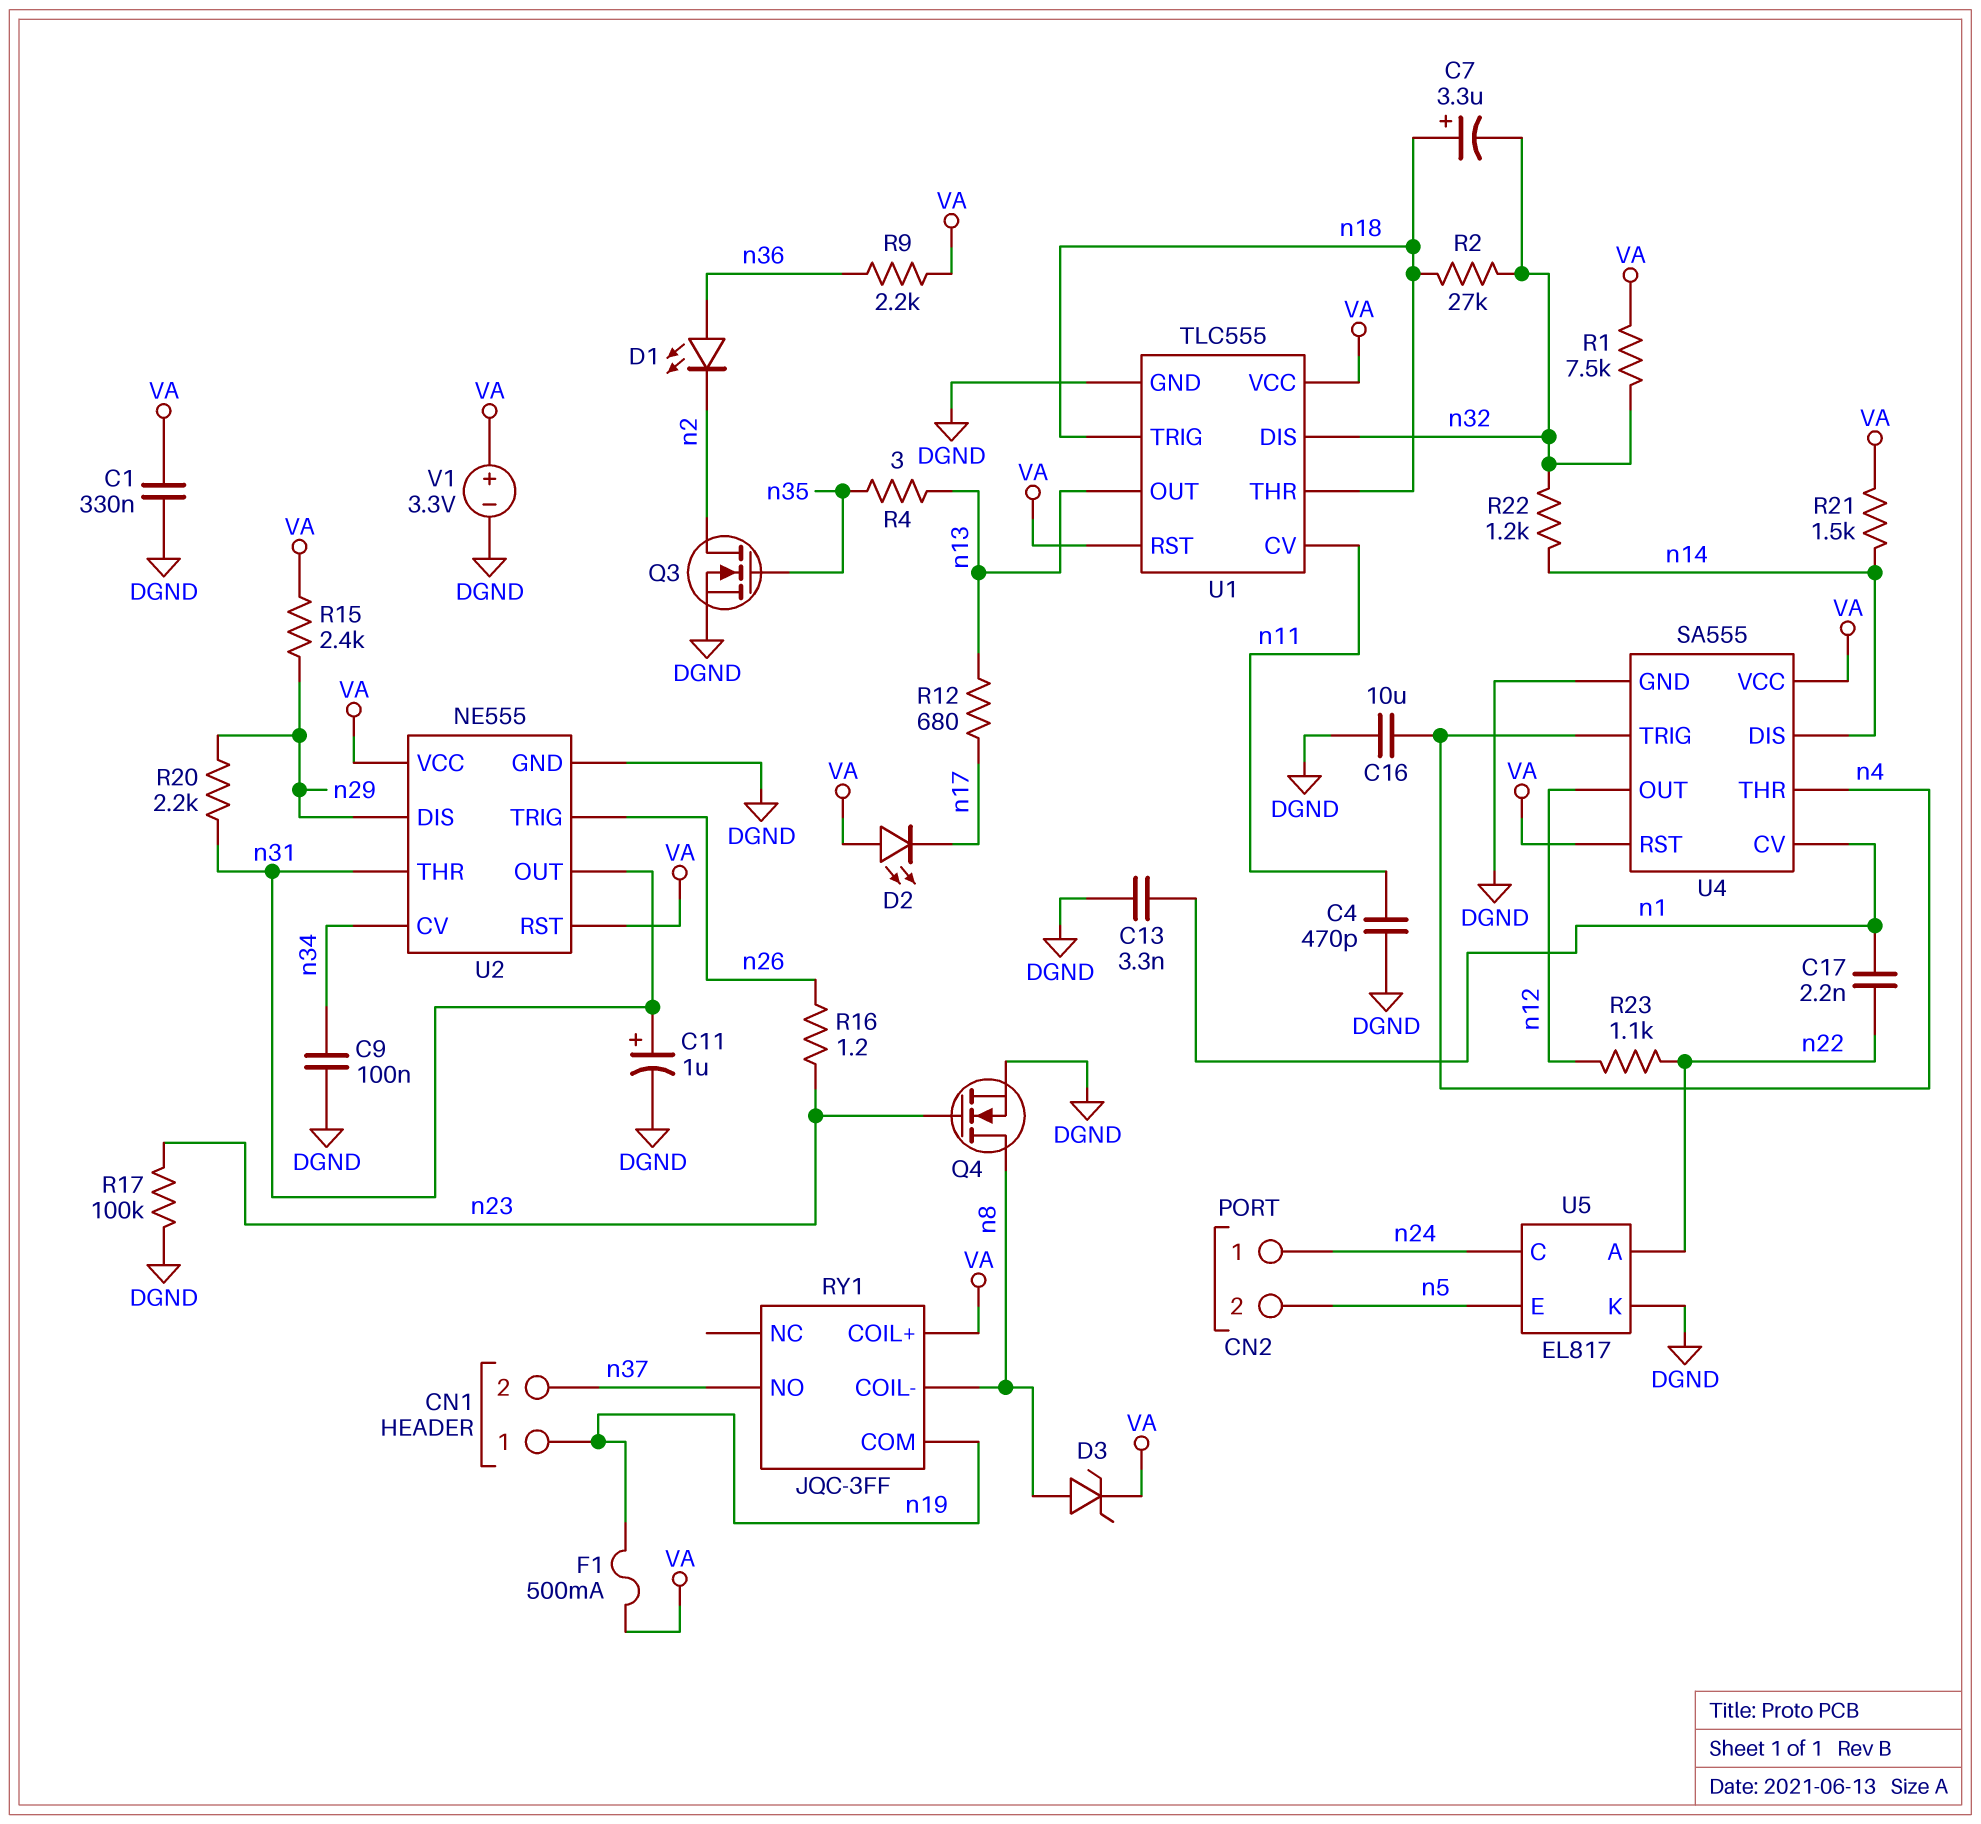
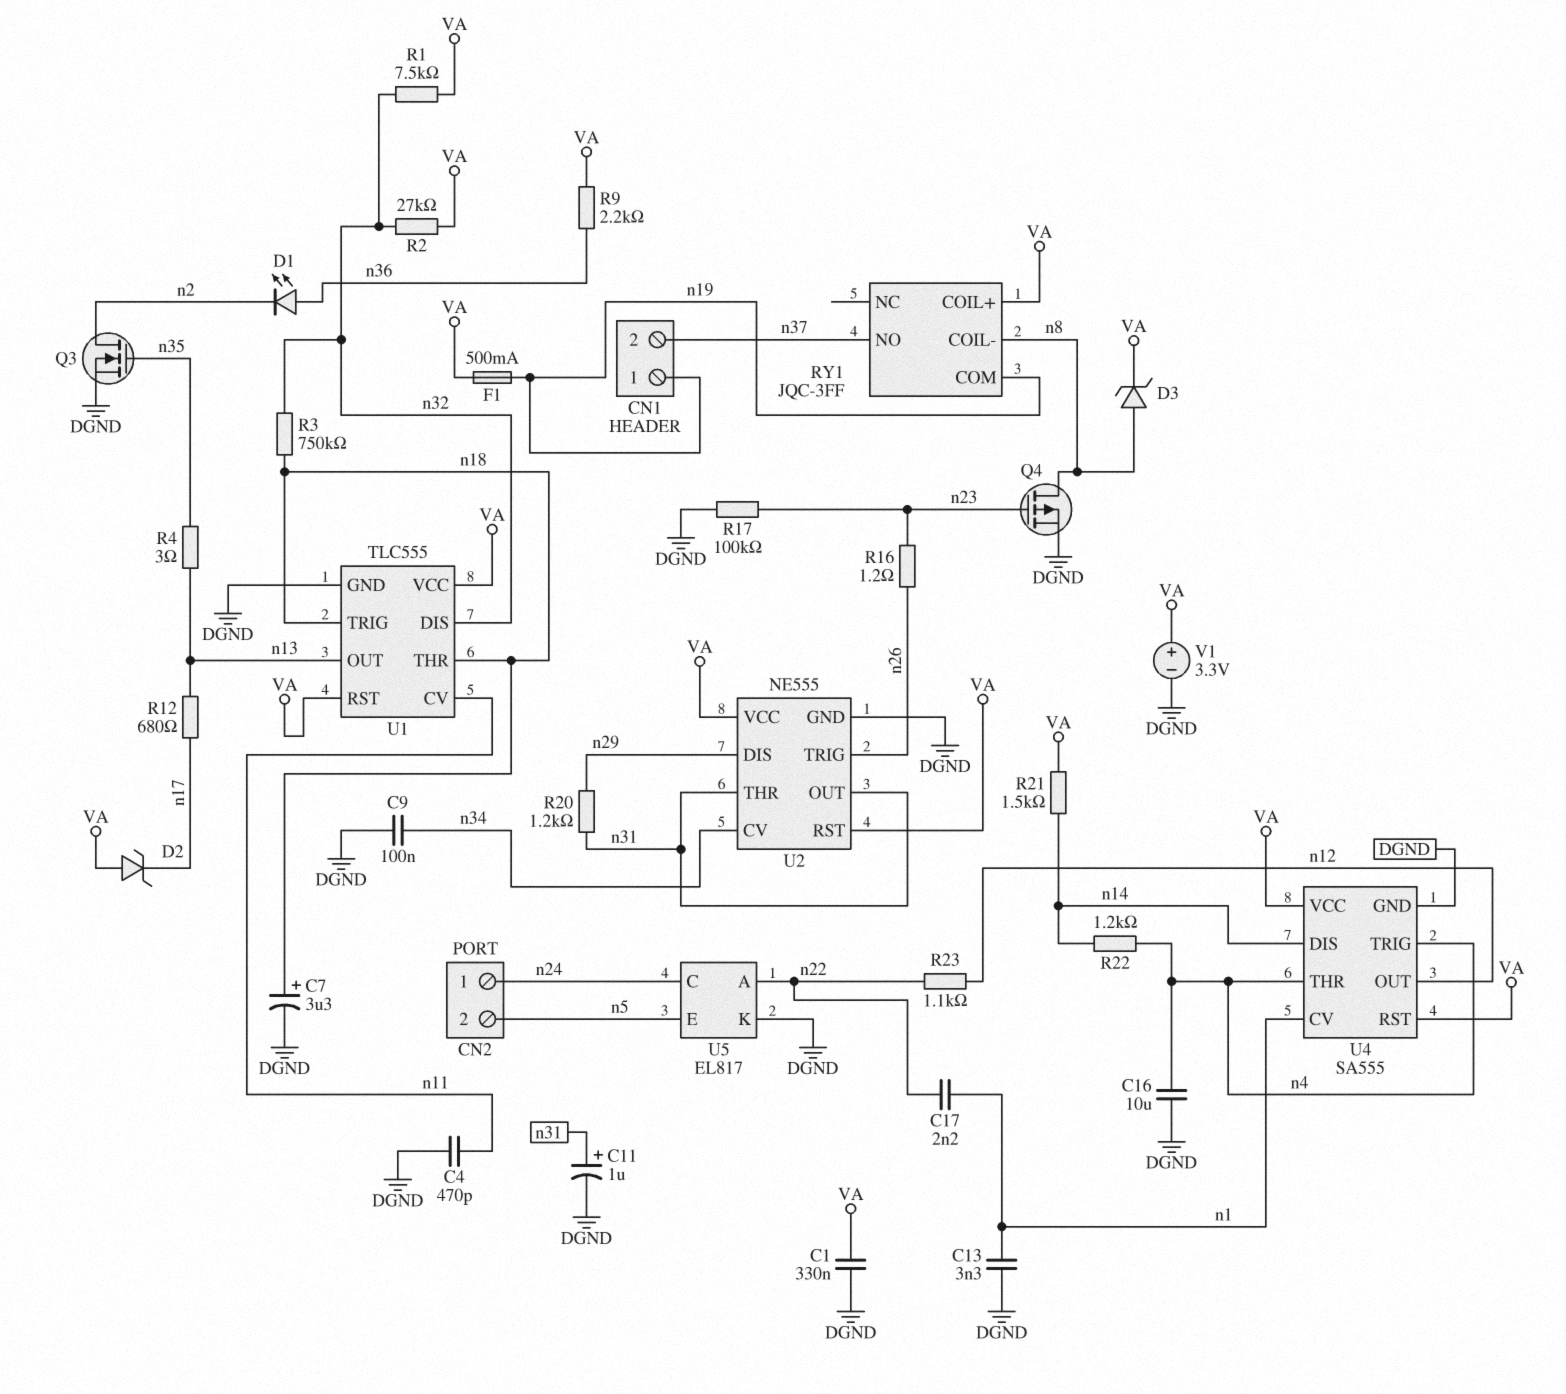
C7: 3.3uF (plus n18, minus n32) -> 3.3uF (plus n18, minus DGND)
D2: LED (A VA, K n17) -> zener (A VA, K n17)
Q4: NMOS (G n23, D n8, S DGND) -> PMOS (G n23, D n8, S DGND)
R2: 27k (n18, n32) -> 27k (VA, n32)
R3: none -> 750k (n18, n32)
R15: 2.4k (VA, n29) -> none
R20: 2.2k (n29, n31) -> 1.2k (n29, n31)
R22: 1.2k (n14, n32) -> 1.2k (n4, n14)

